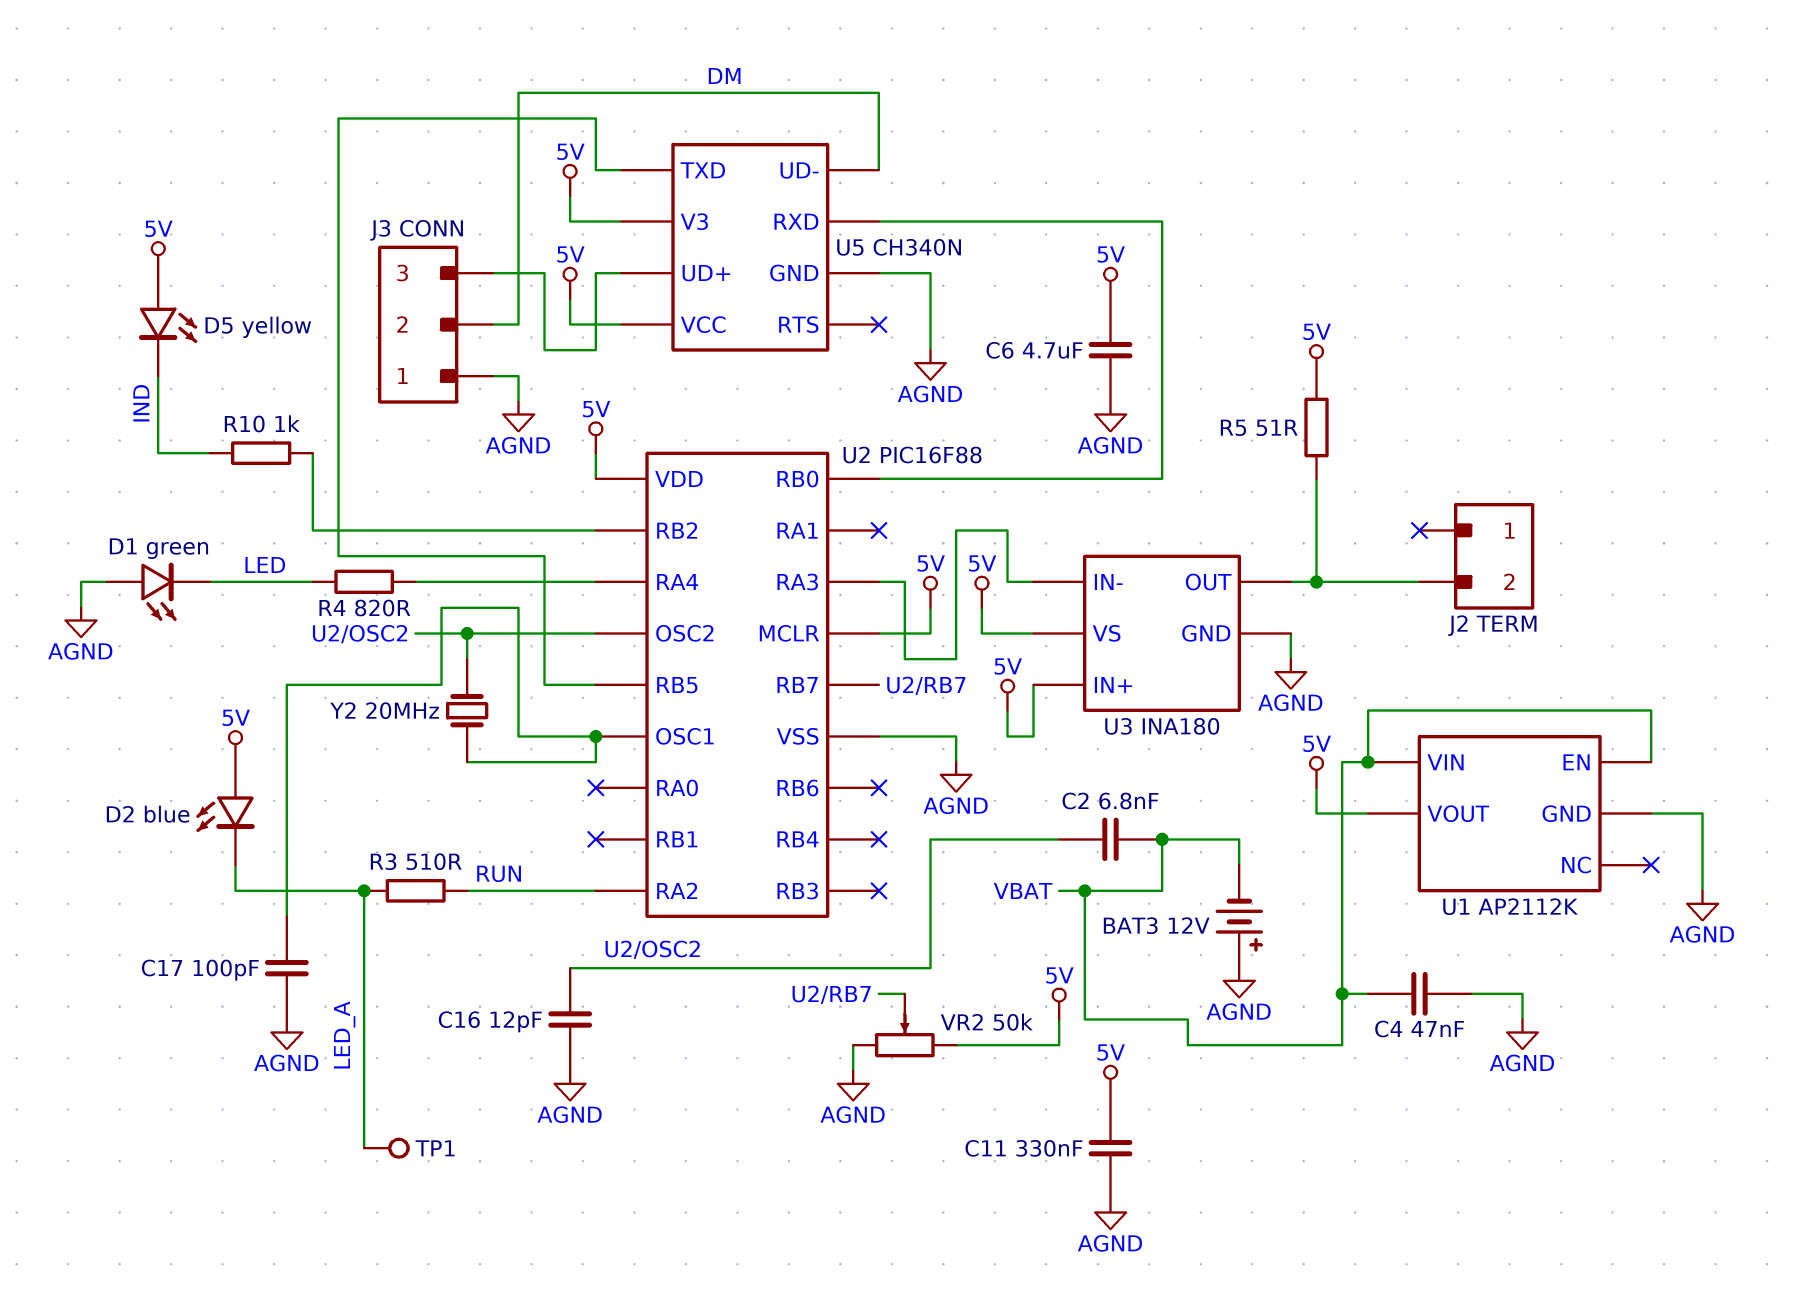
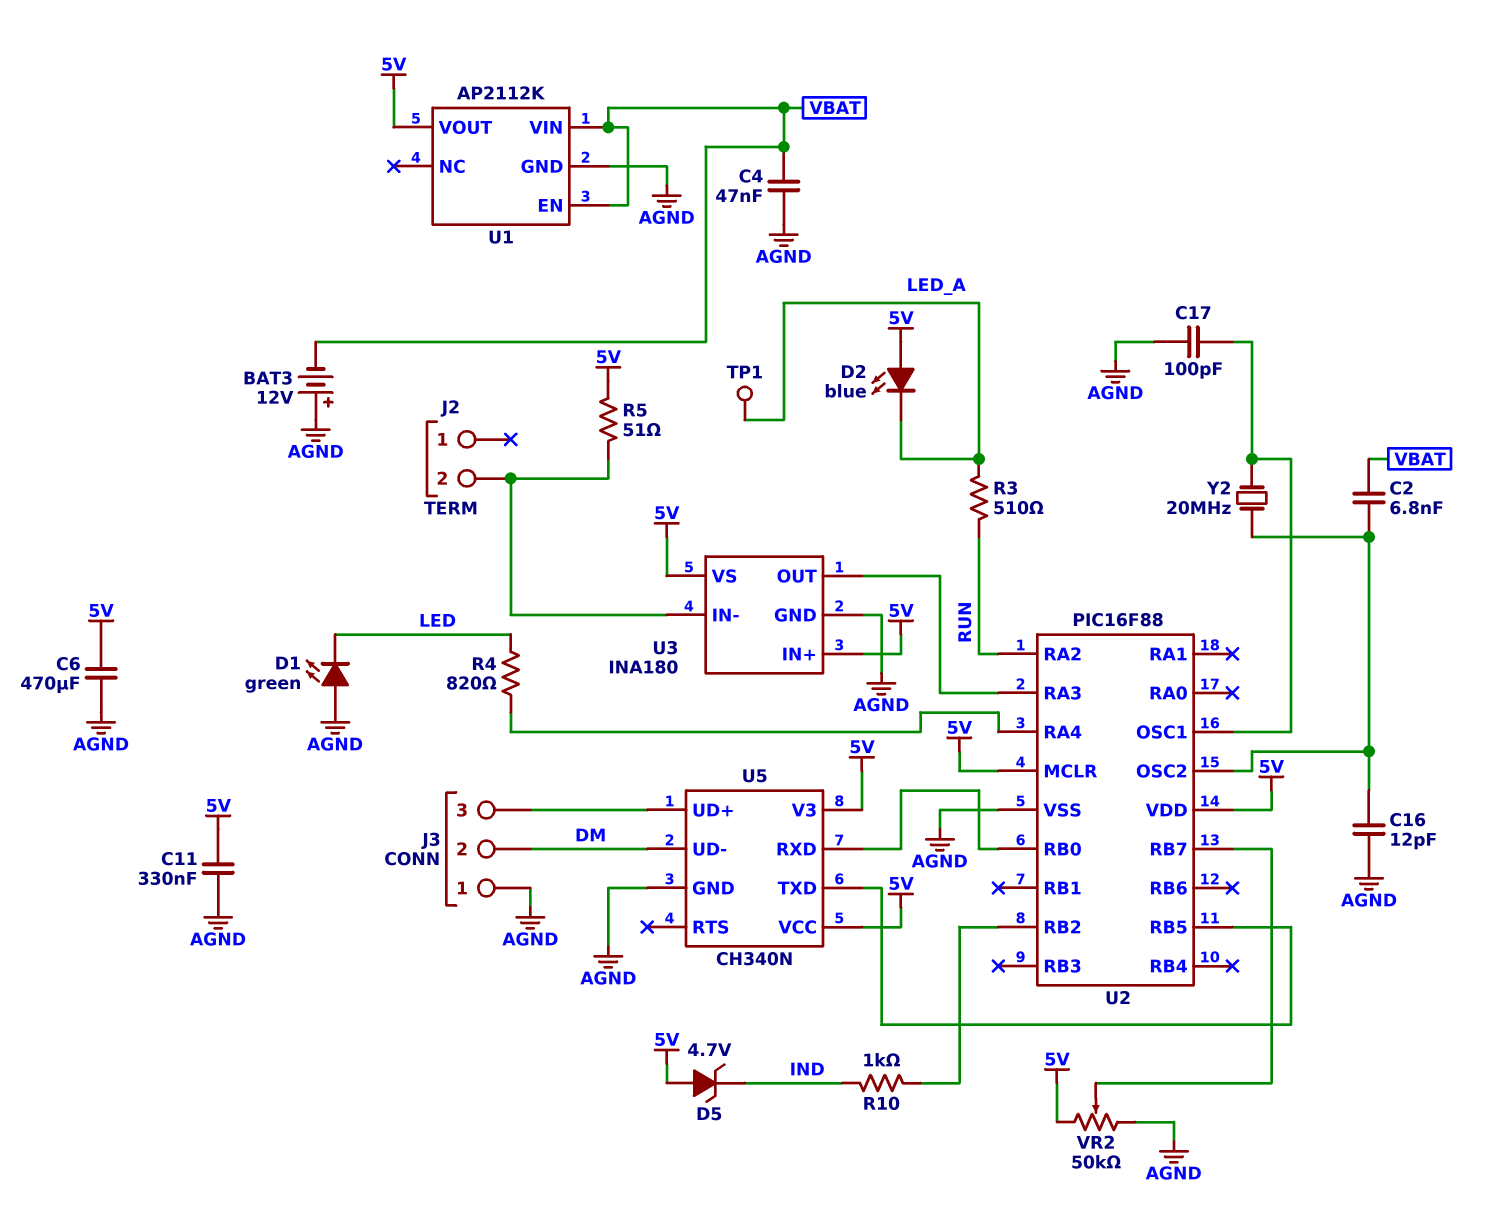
C6: 4.7uF (5V, AGND) -> 470uF (5V, AGND)
D5: LED yellow (A 5V, K IND) -> zener 4.7V (A 5V, K IND)
U3 pin IN-: U2/RA3 -> J2/2
U3 pin OUT: J2/2 -> U2/RA3

